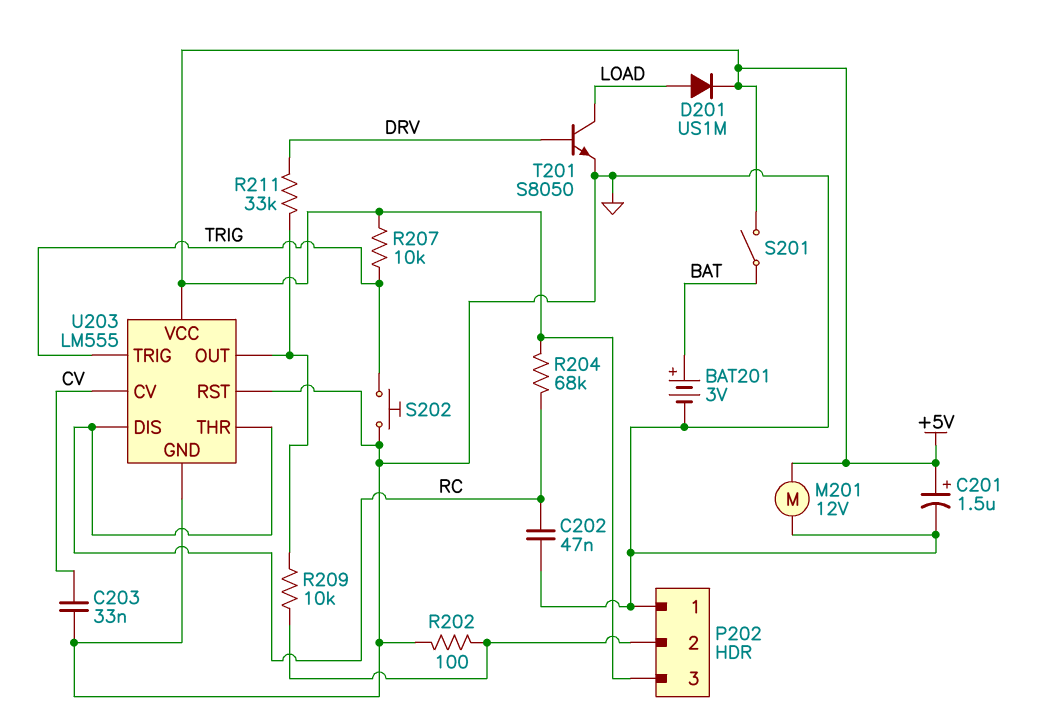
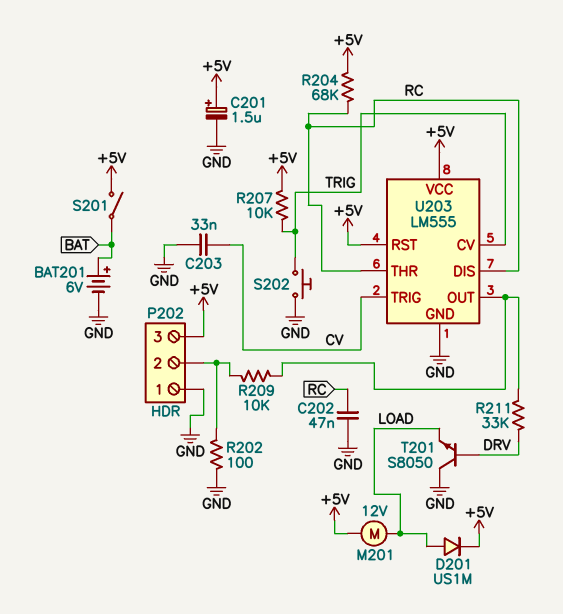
BAT201: 3V (plus BAT, minus GND) -> 6V (plus BAT, minus GND)
M201: motor 12V (+5V, GND) -> motor 12V (+5V, LOAD)
T201: NPN S8050 (B DRV, C LOAD, E GND) -> NPN S8050 (B DRV, C GND, E LOAD)
U203 pin CV: CV -> TRIG
U203 pin RST: GND -> +5V
U203 pin TRIG: TRIG -> CV

